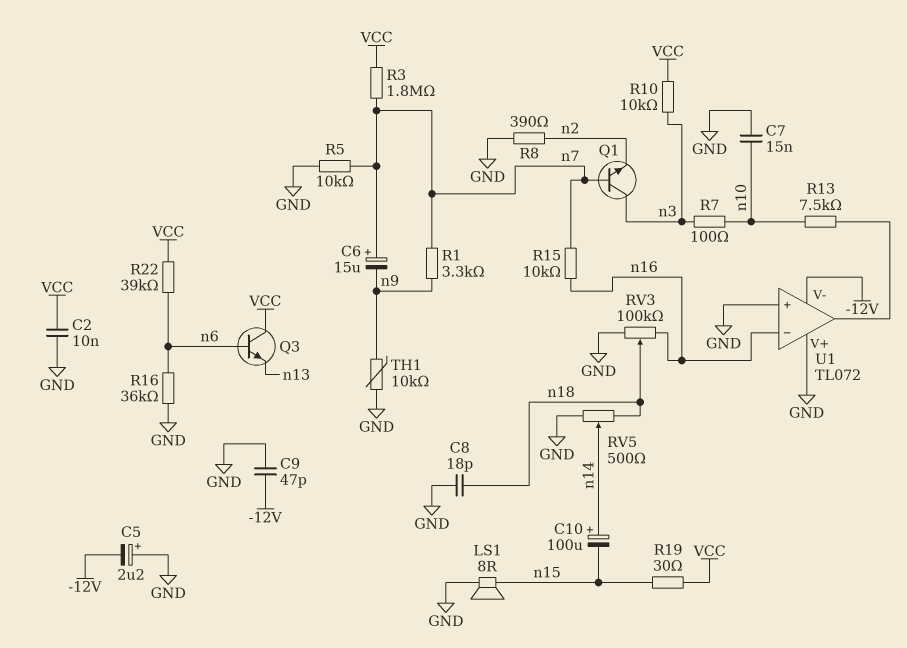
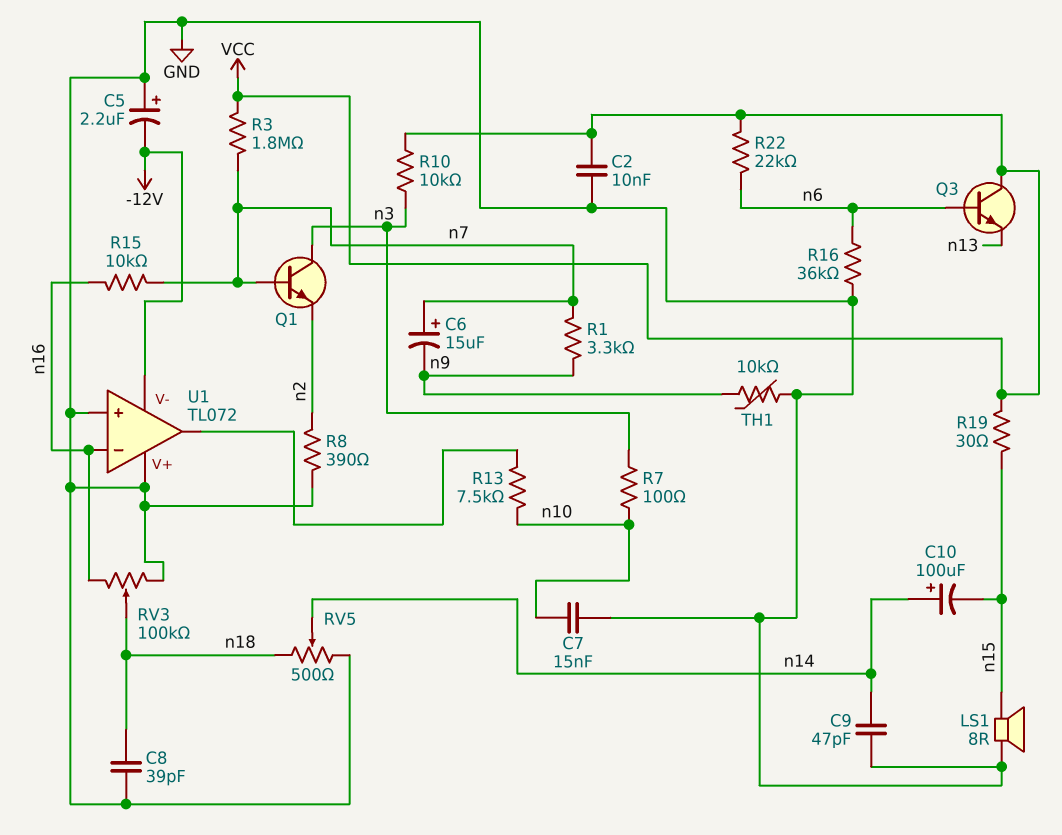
C8: 18pF (GND, n18) -> 39pF (GND, n18)
C9: 47pF (-12V, GND) -> 47pF (GND, n14)
R5: 10k (GND, n7) -> none
R22: 39k (VCC, n6) -> 22k (VCC, n6)

